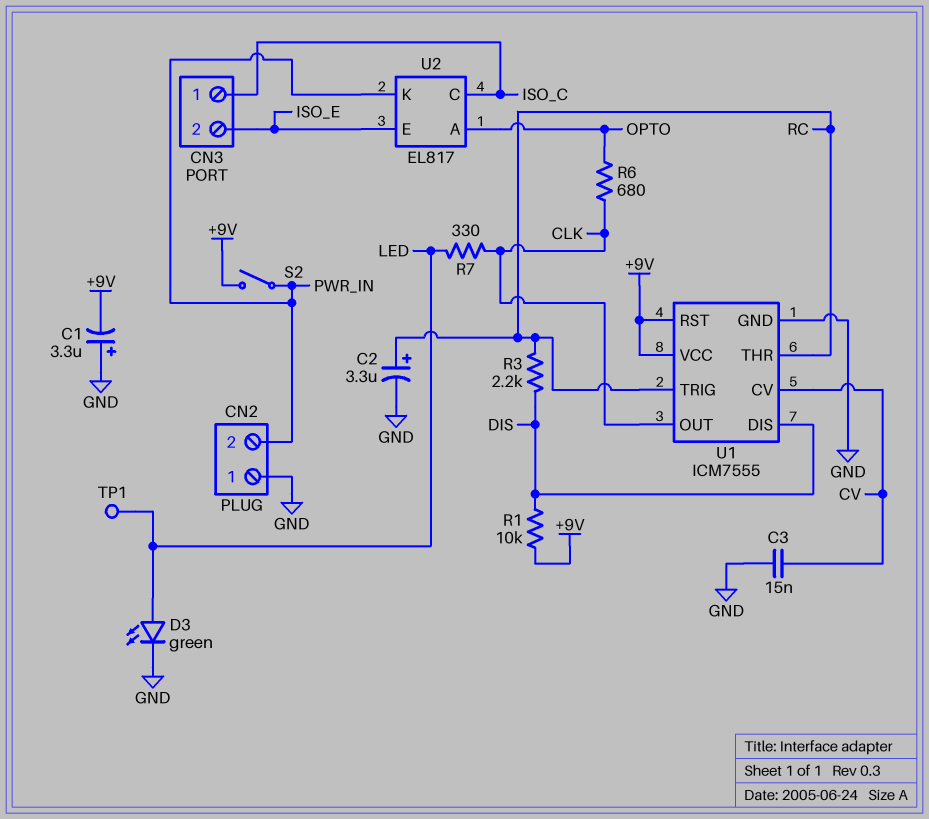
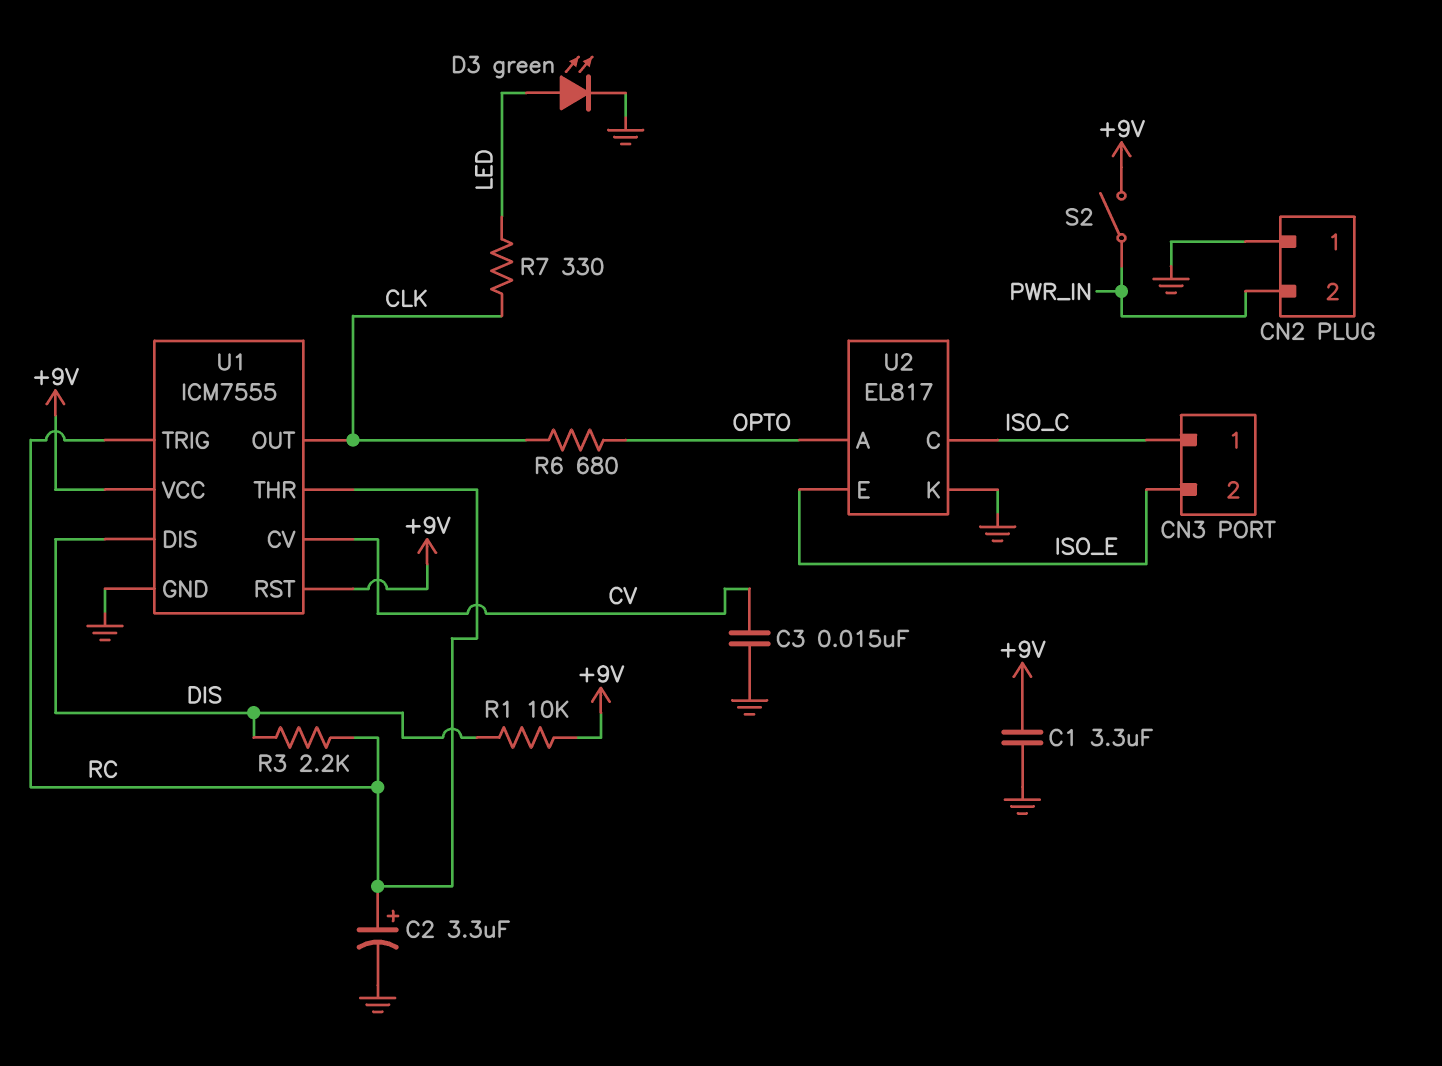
C1: 3.3uF (plus GND, minus +9V) -> 3.3uF (+9V, GND)
TP1: test point (LED) -> none
U2 pin K: PWR_IN -> GND

